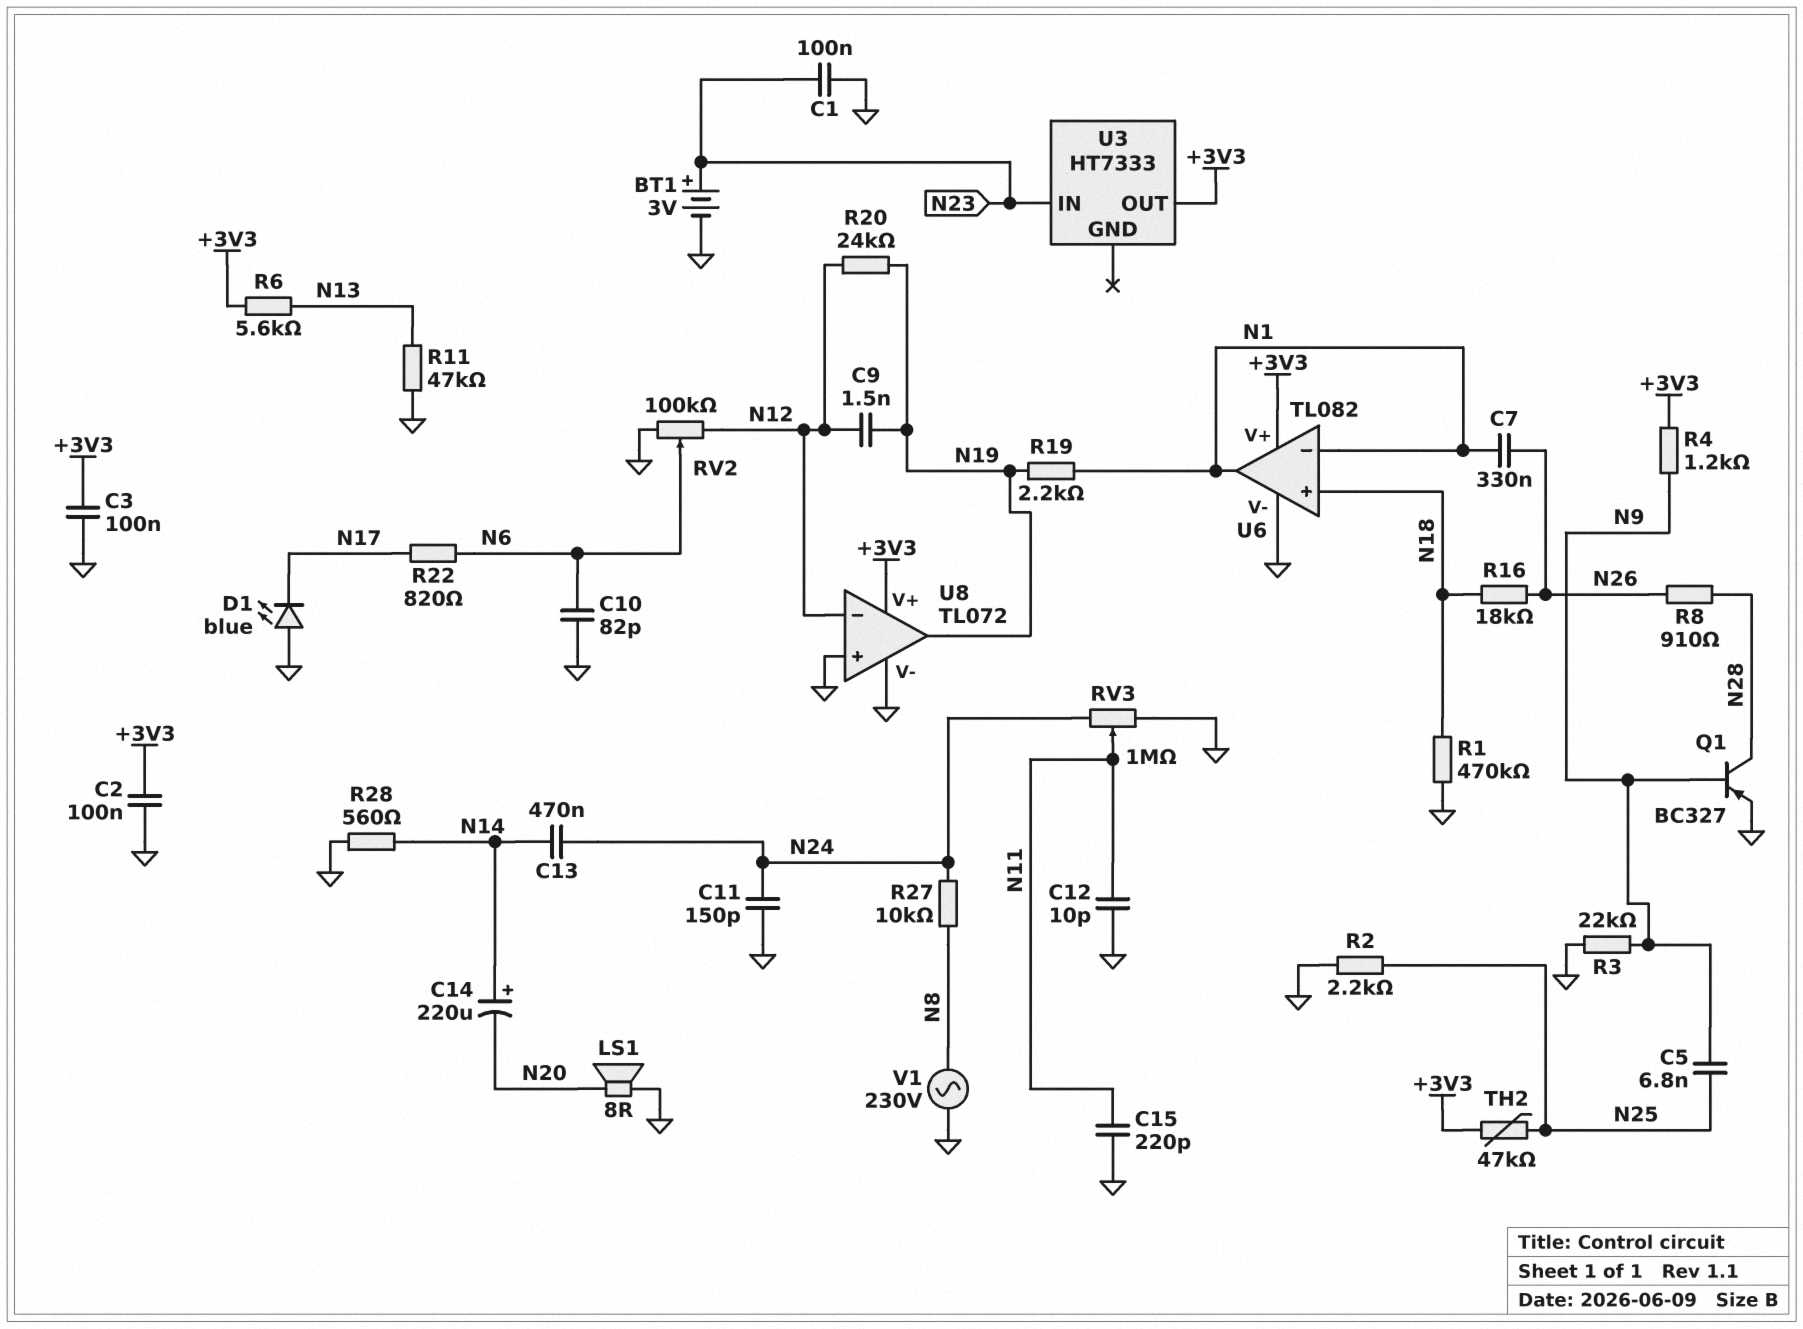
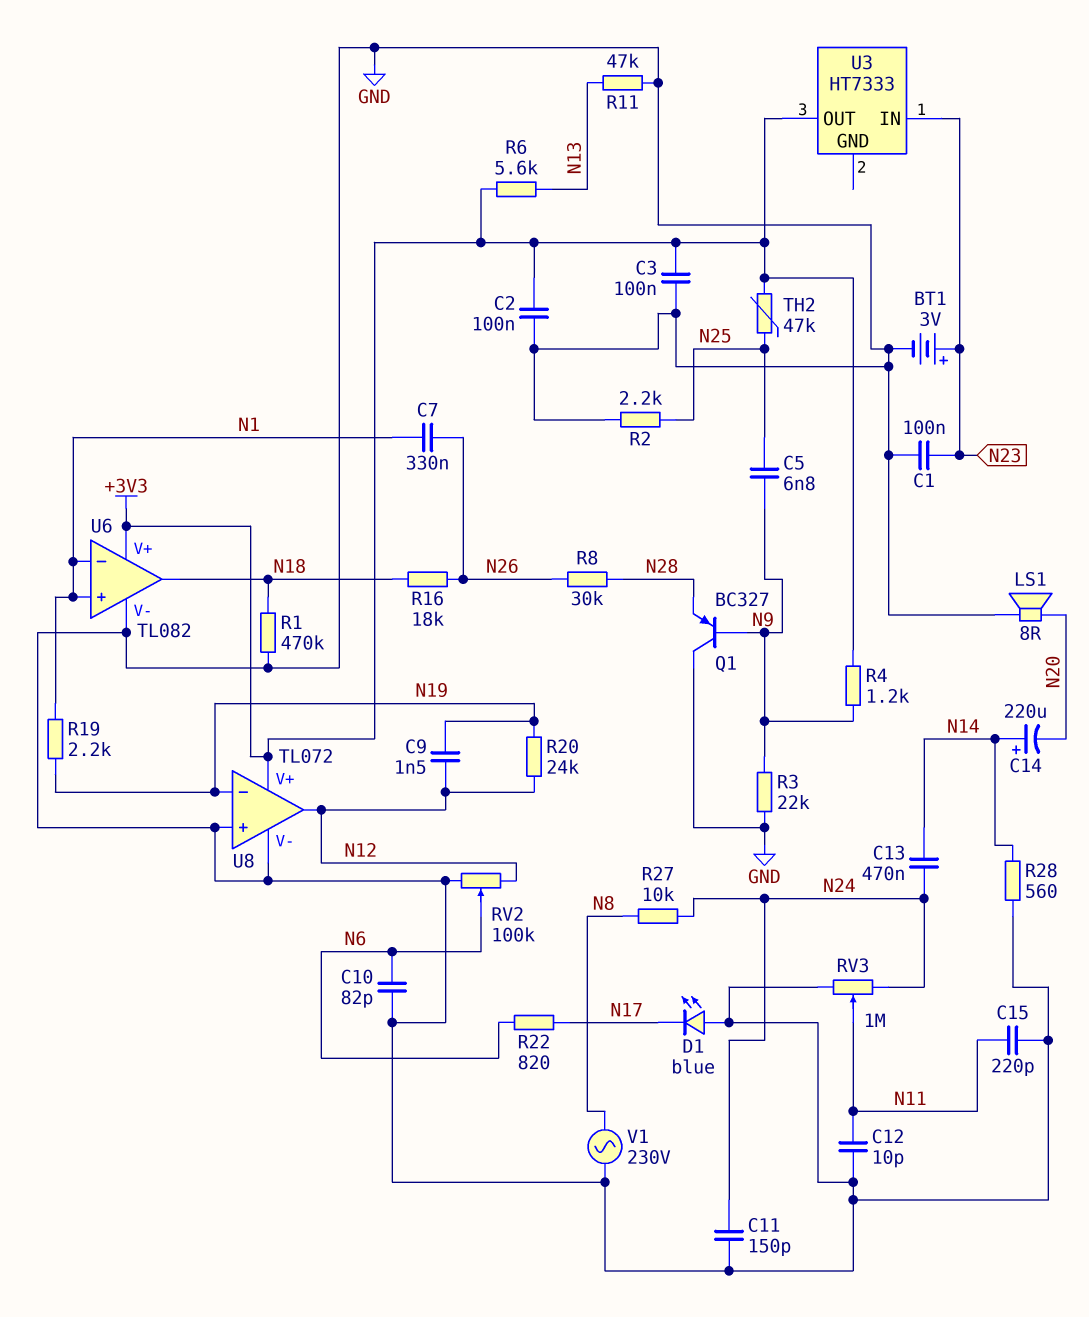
Q1: PNP BC327 (B N9, C N28, E GND) -> PNP BC327 (B N9, C GND, E N28)
R8: 910 (N26, N28) -> 30k (N26, N28)
U6 pin in+: N18 -> N1
U6 pin out: N1 -> N18
U8 pin in-: N12 -> N19
U8 pin out: N19 -> N12

